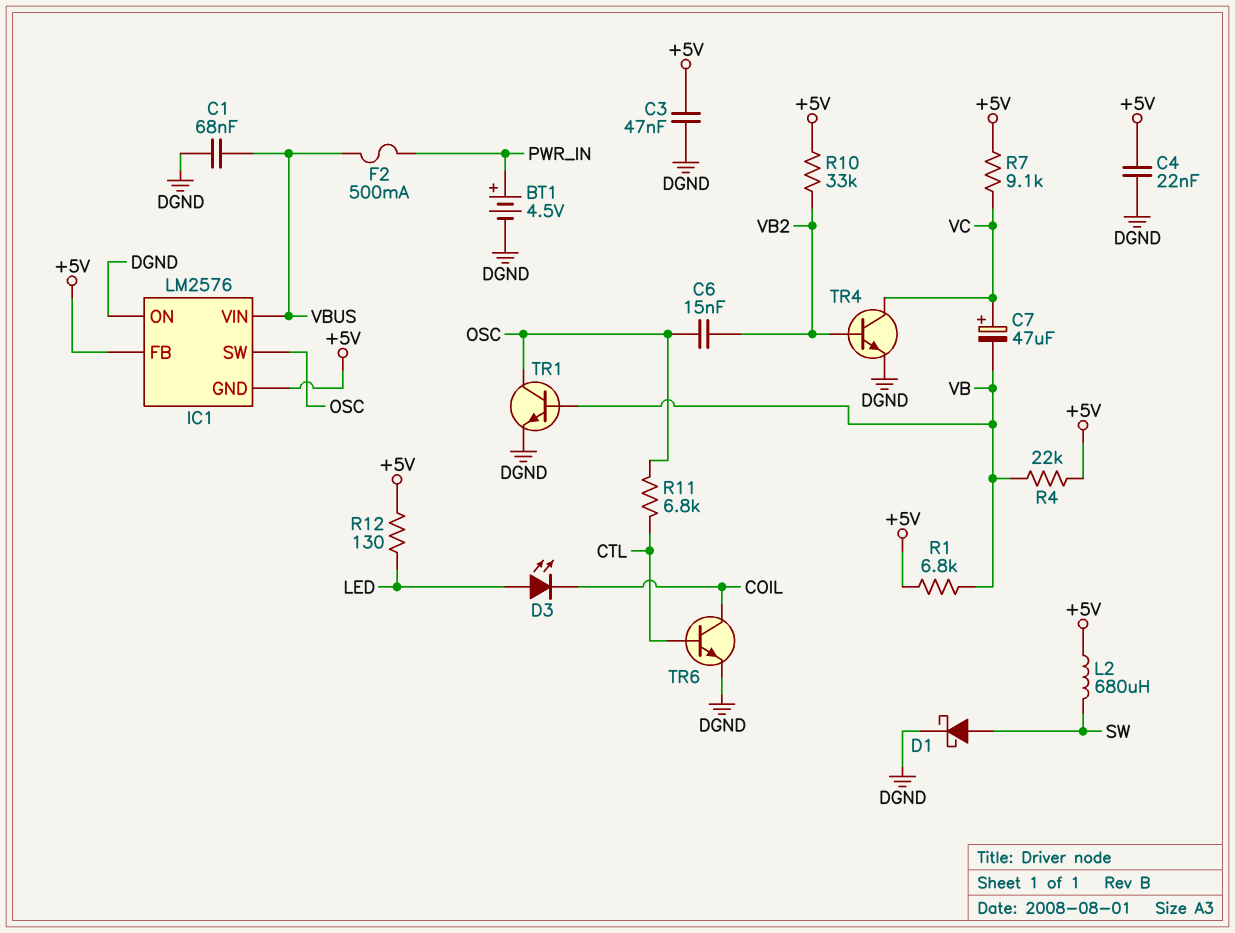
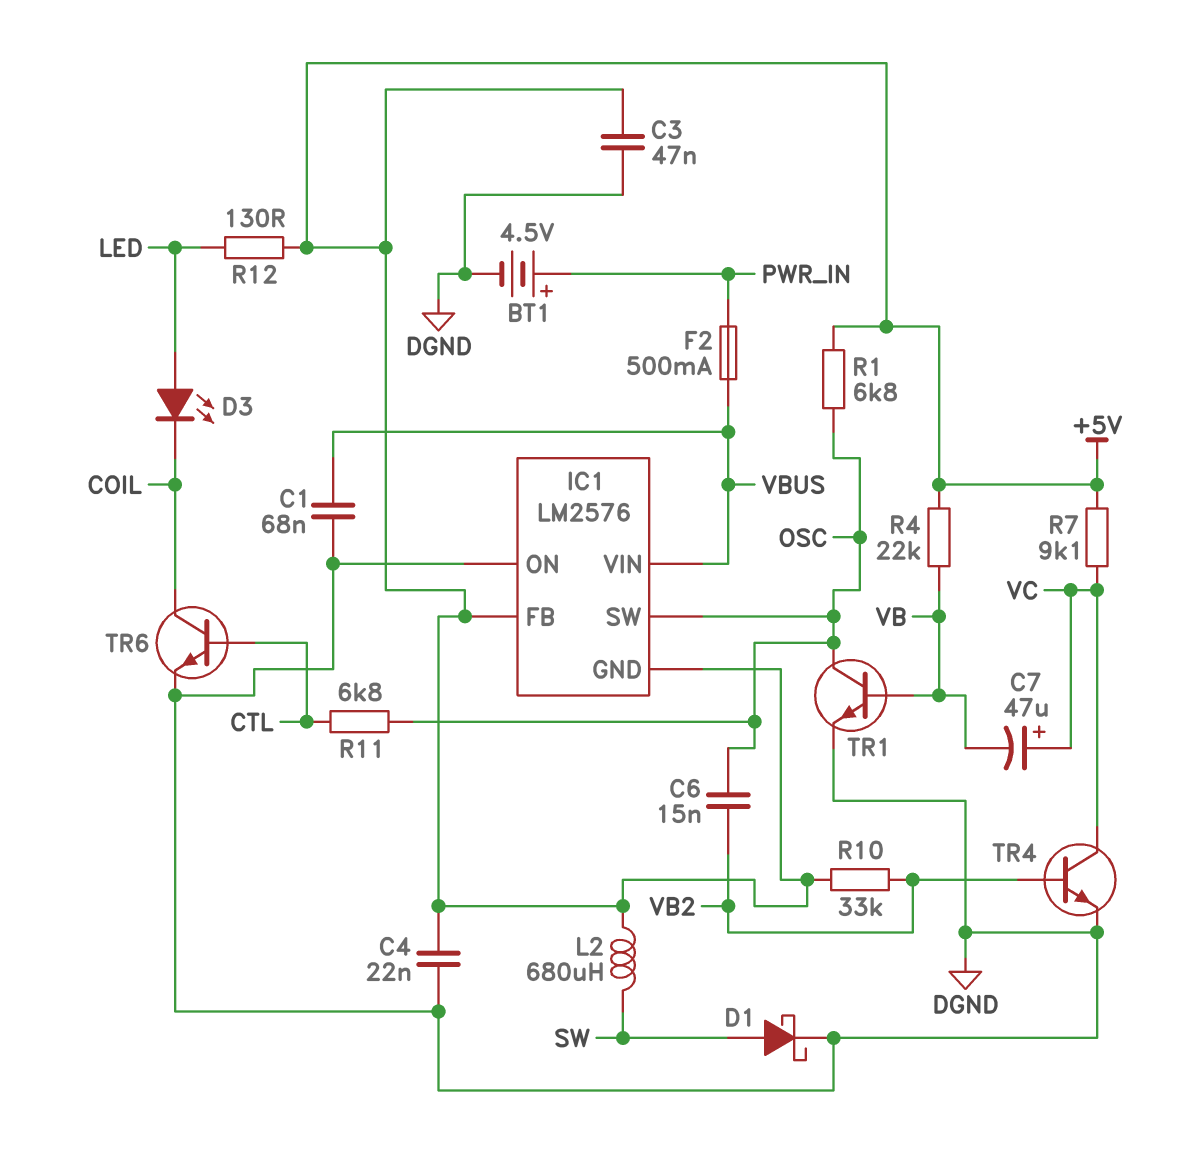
R1: 6.8k (+5V, VB) -> 6.8k (+5V, OSC)

